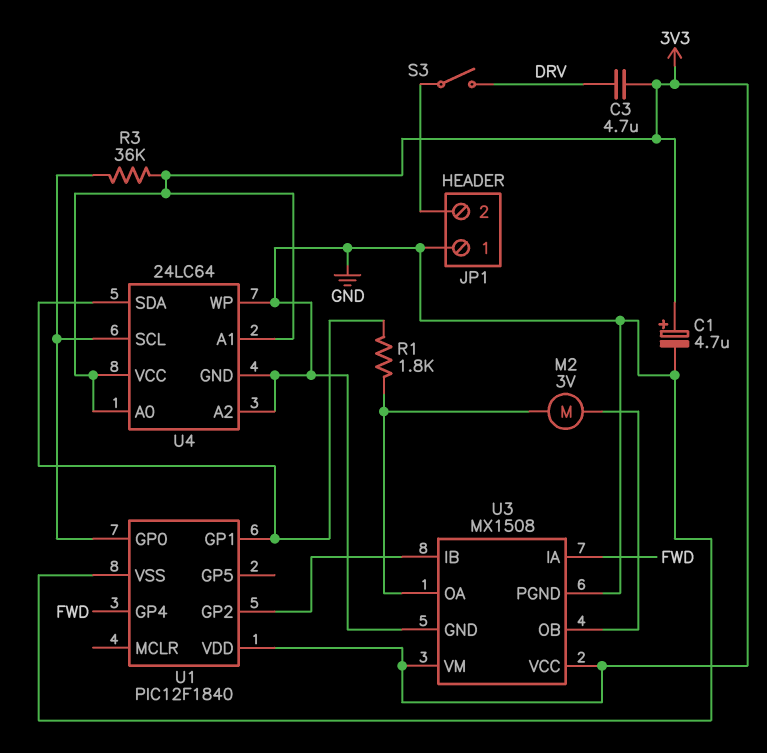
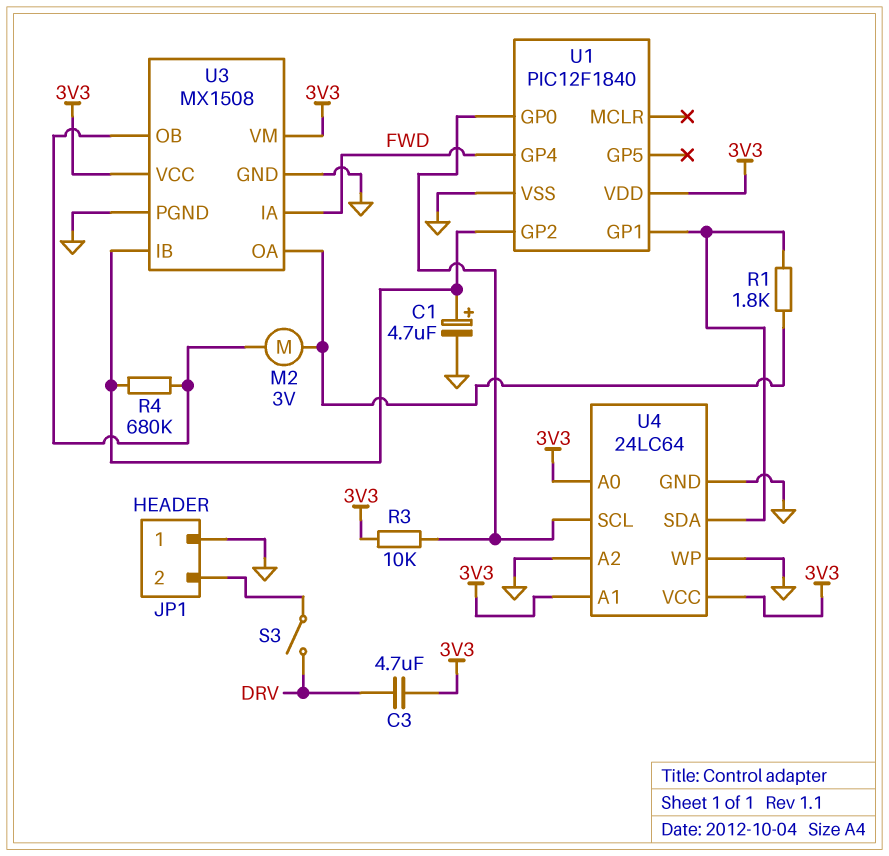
C1: 4.7uF (plus 3V3, minus GND) -> 4.7uF (plus U1/GP2, minus GND)
R3: 36k (3V3, U1/GP0) -> 10k (3V3, U1/GP0)
R4: none -> 680k (U1/GP2, U3/OB)

